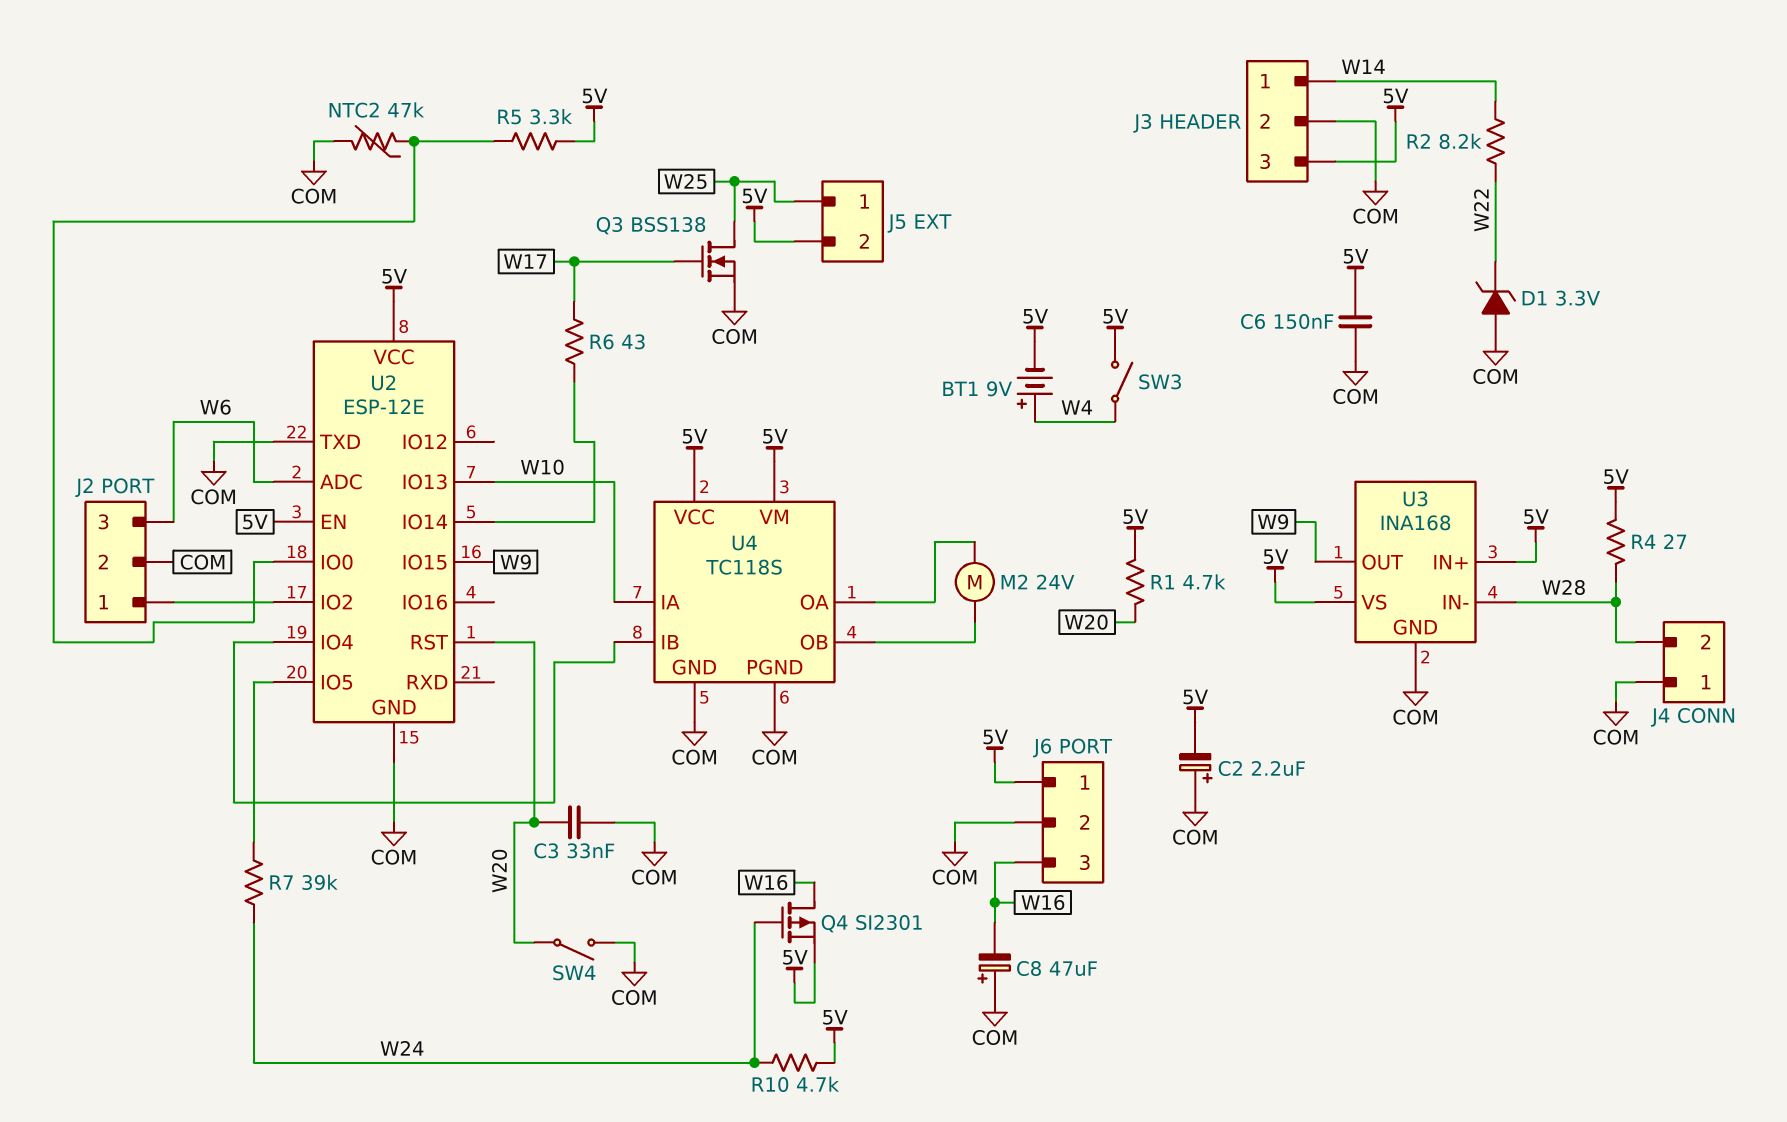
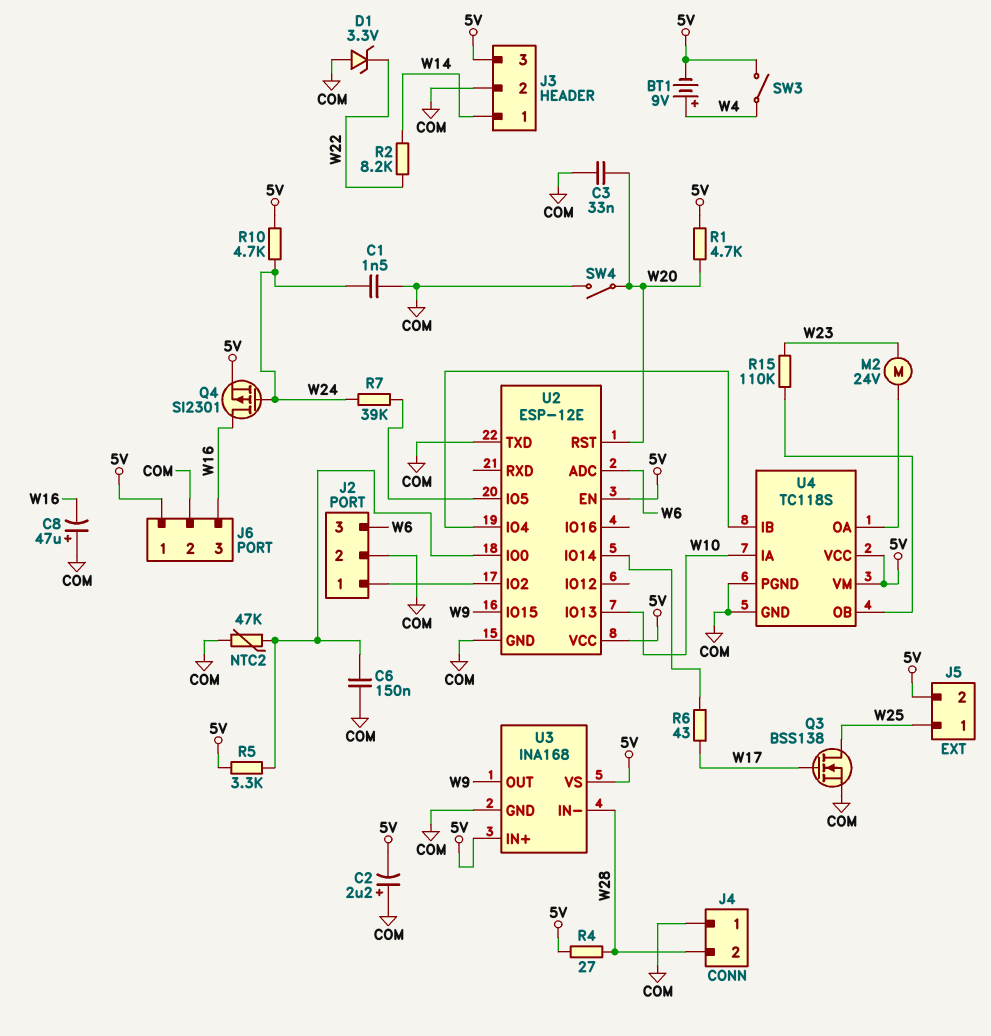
C1: none -> 1.5nF (COM, W24)
C6: 150nF (5V, COM) -> 150nF (COM, U2/IO0)
M2: motor 24V (U4/OA, U4/OB) -> motor 24V (U4/OA, W23)
R15: none -> 110k (U4/OB, W23)

